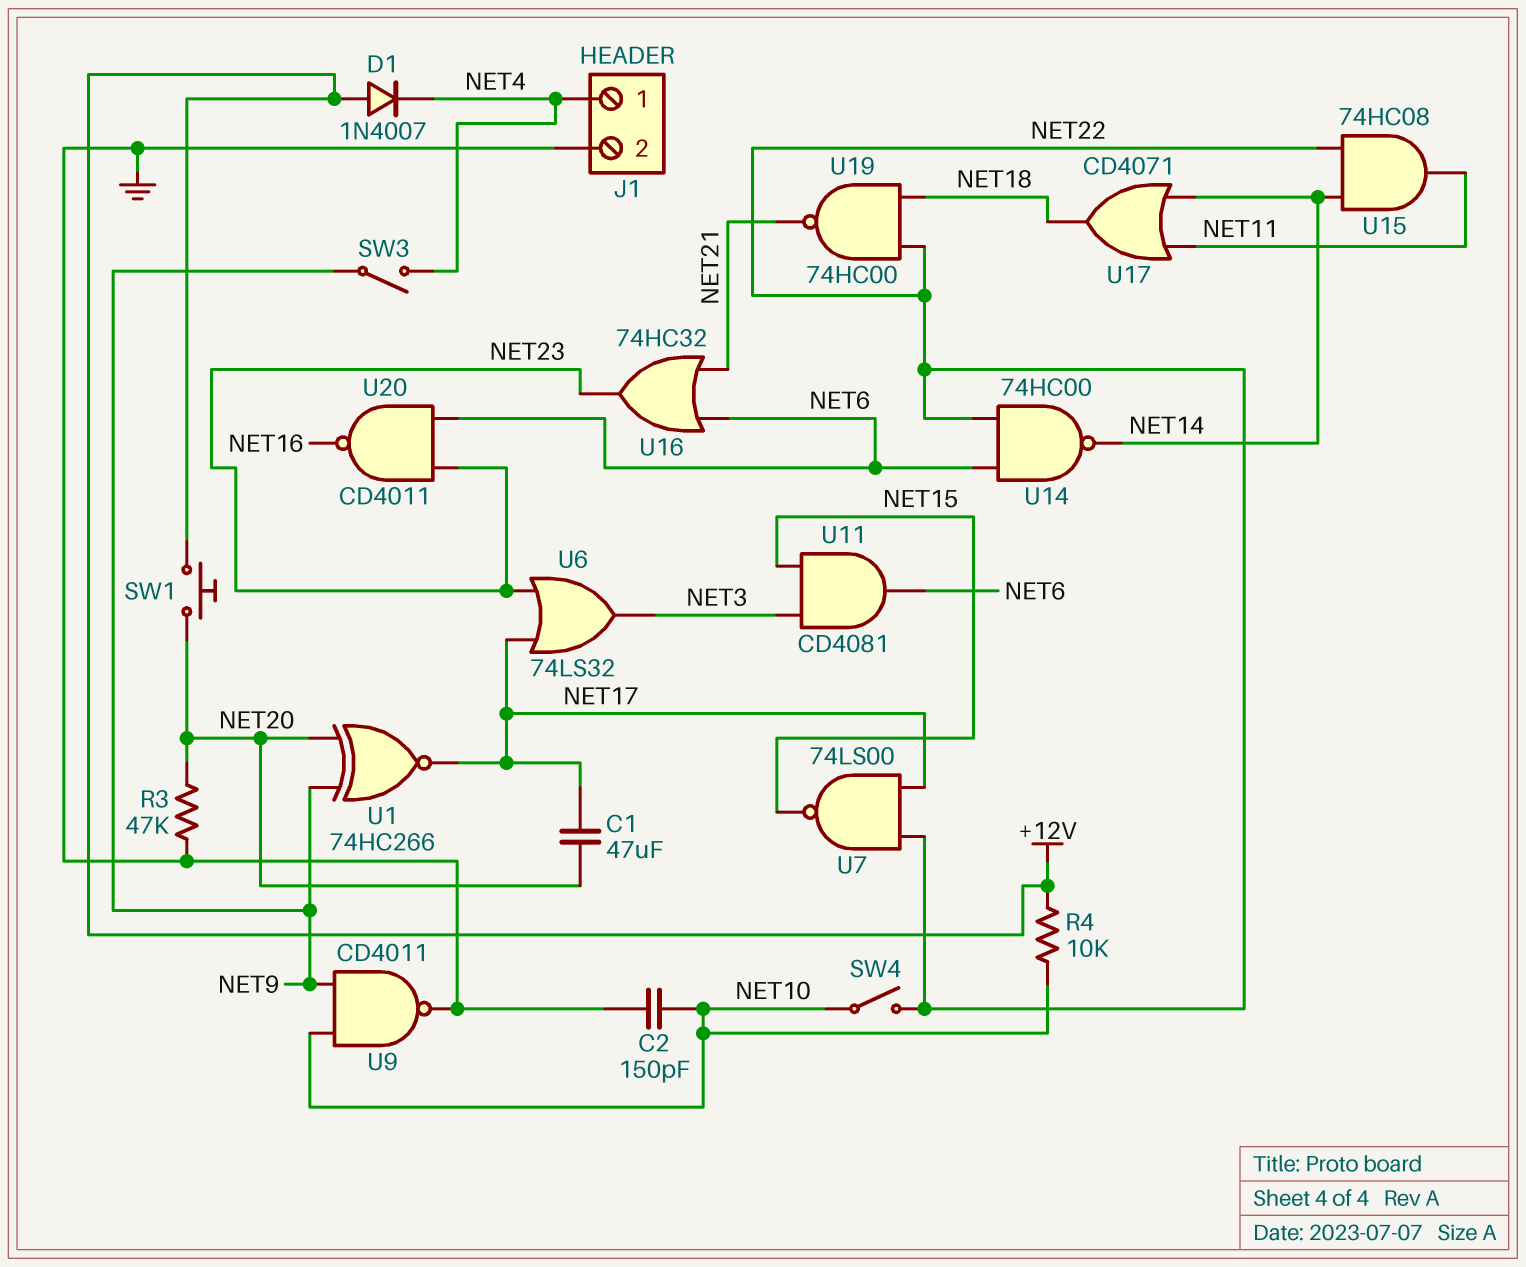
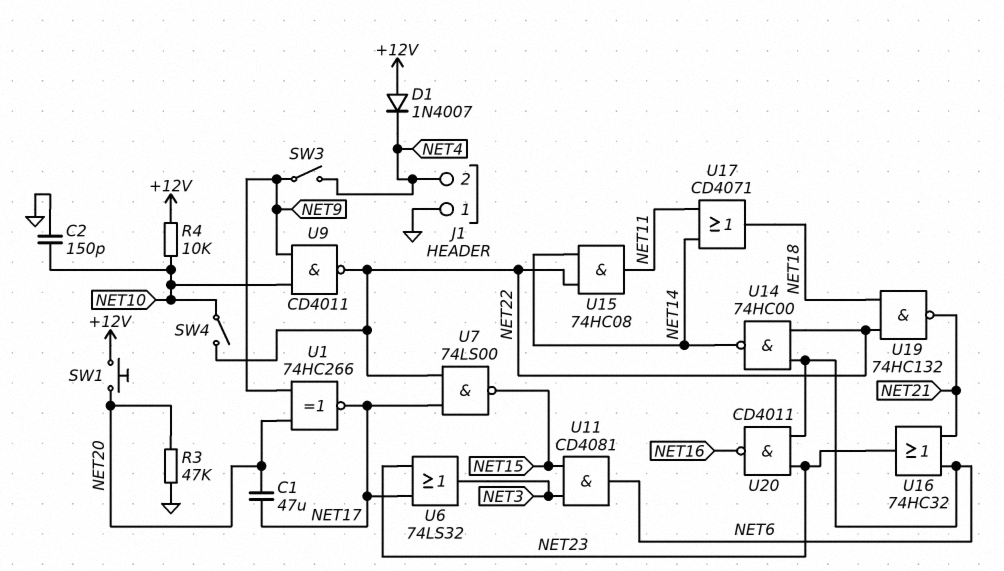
J1 pin 1: NET4 -> GND
J1 pin 2: GND -> NET4
U9: NAND CD4011 (in NET9, in NET10, out GND) -> NAND CD4011 (in NET9, in NET10, out NET22)
U19: NAND 74HC00 (in NET18, in NET22, out NET21) -> NAND 74HC132 (in NET18, in NET22, out NET21)

